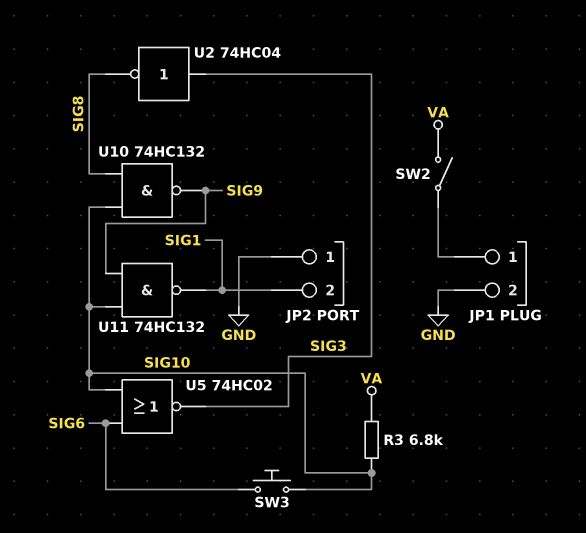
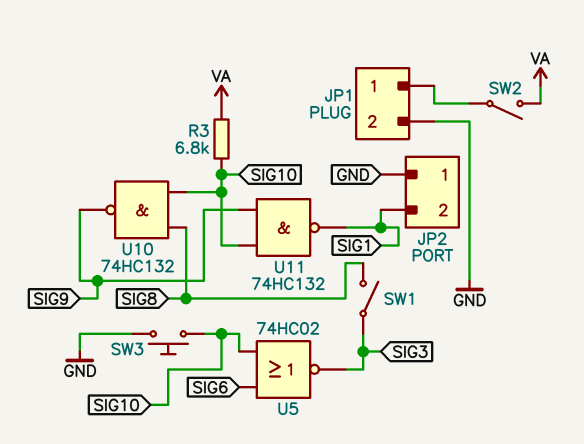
SW1: none -> switch (SIG3, SIG8)
SW3: button (SIG6, SIG10) -> button (GND, SIG10)
U2: NOT 74HC04 (in SIG3, out SIG8) -> none

